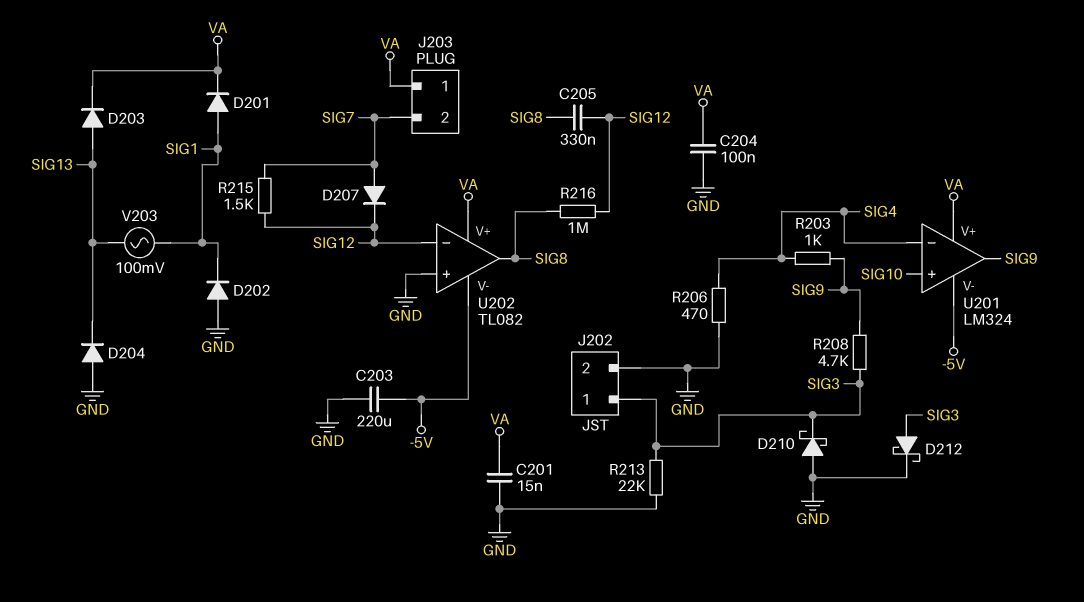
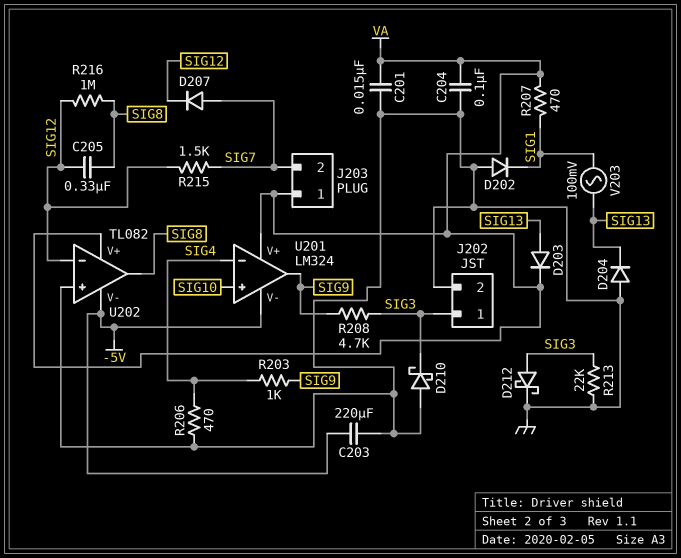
D201: diode (A SIG1, K VA) -> none
R207: none -> 470 (SIG1, VA)

